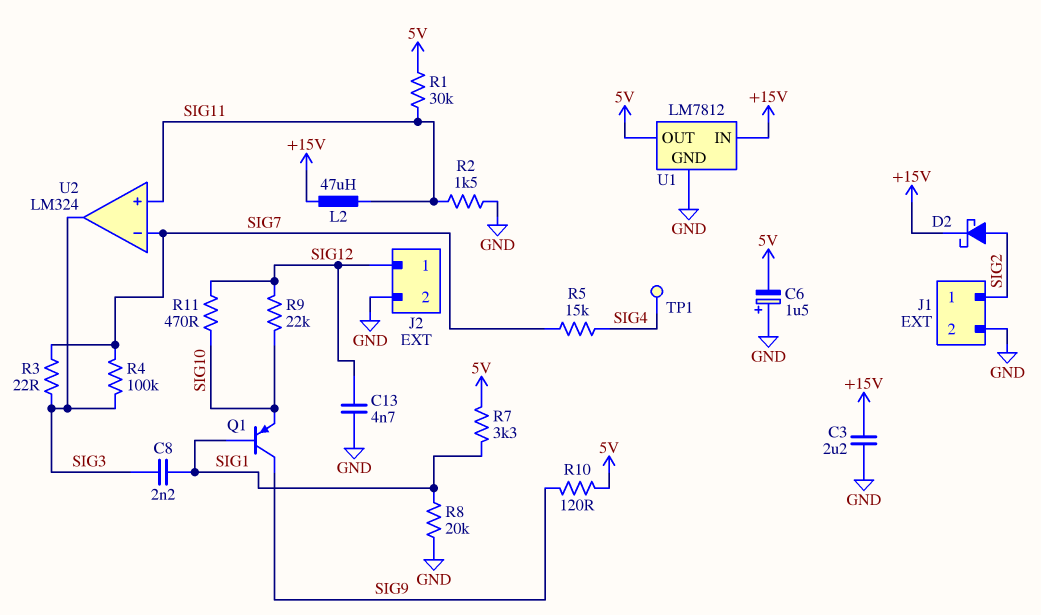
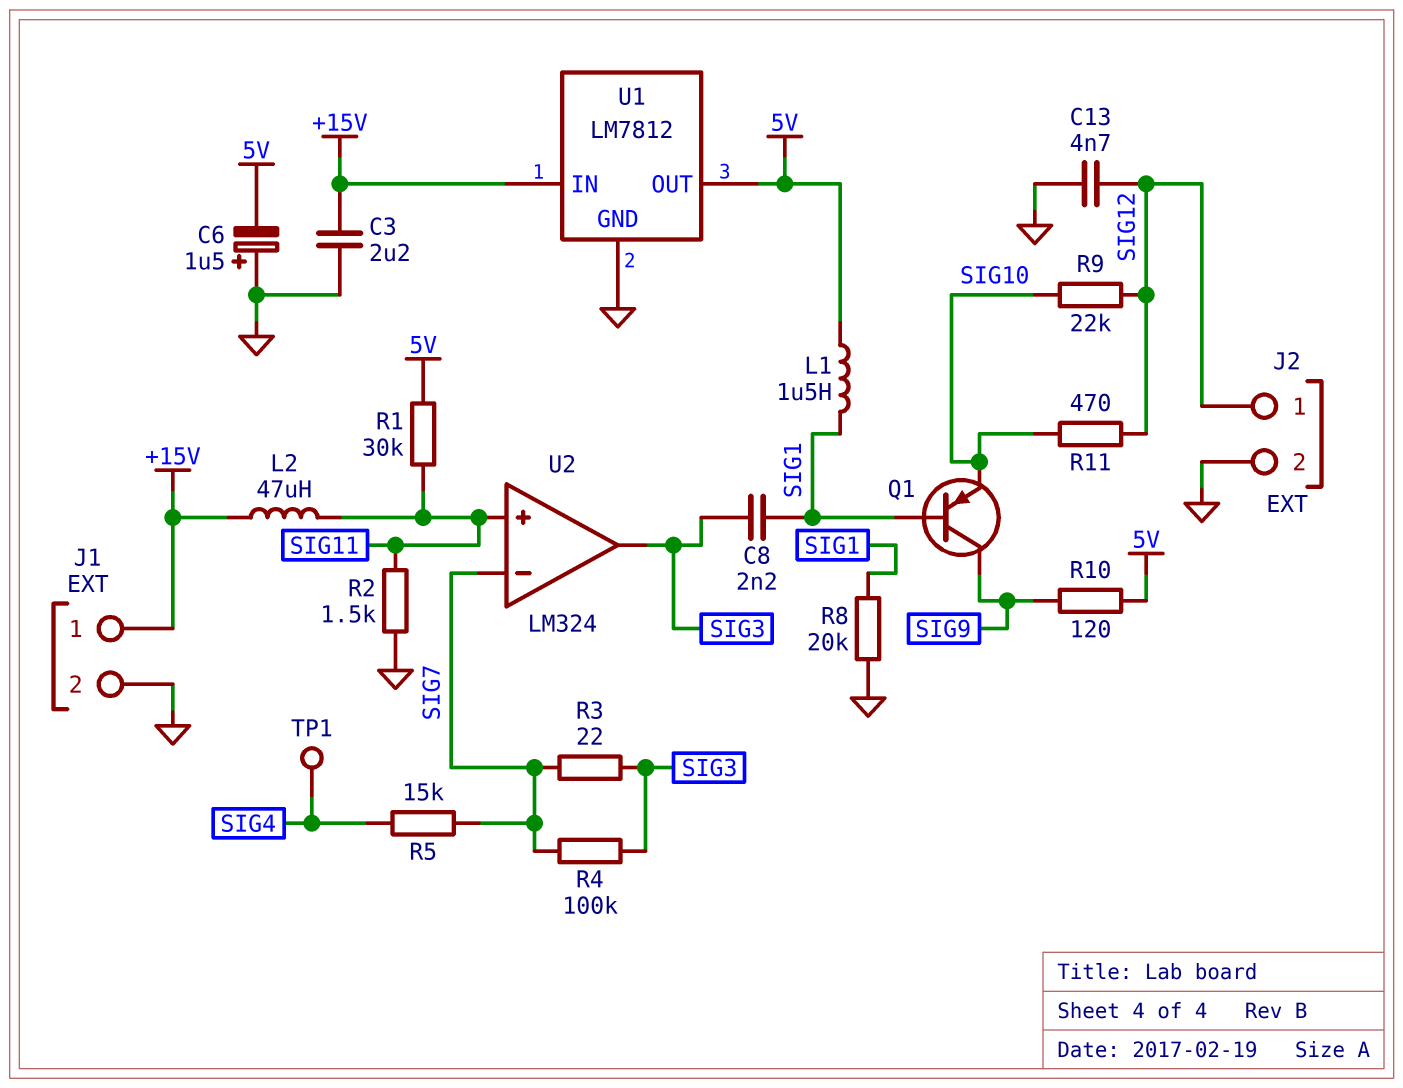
D2: schottky (A SIG2, K +15V) -> none
J1 pin 1: SIG2 -> +15V
L1: none -> 1.5uH (5V, SIG1)
R7: 3.3k (5V, SIG1) -> none

